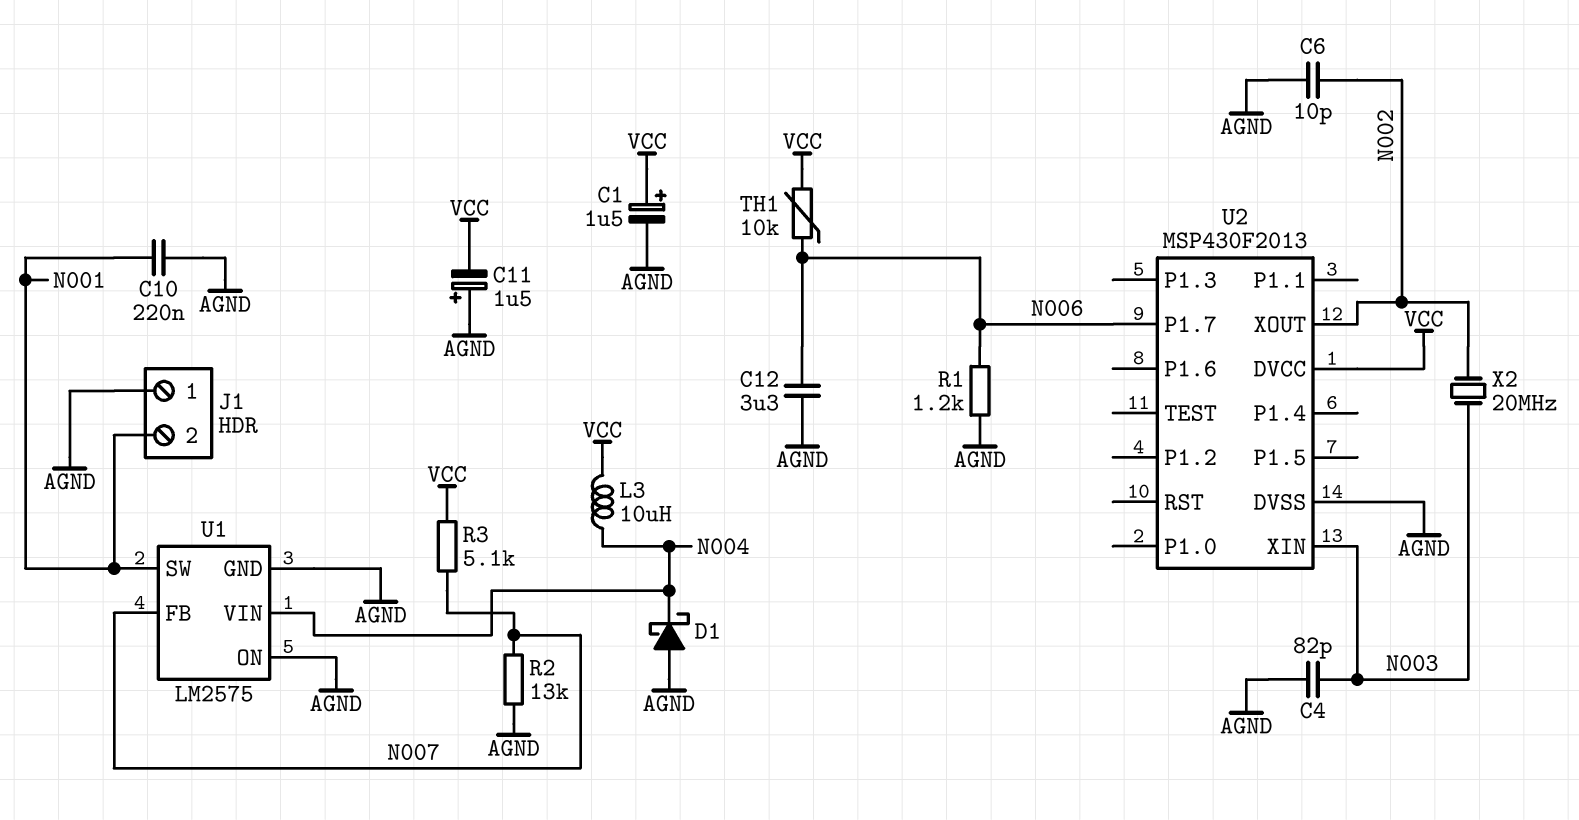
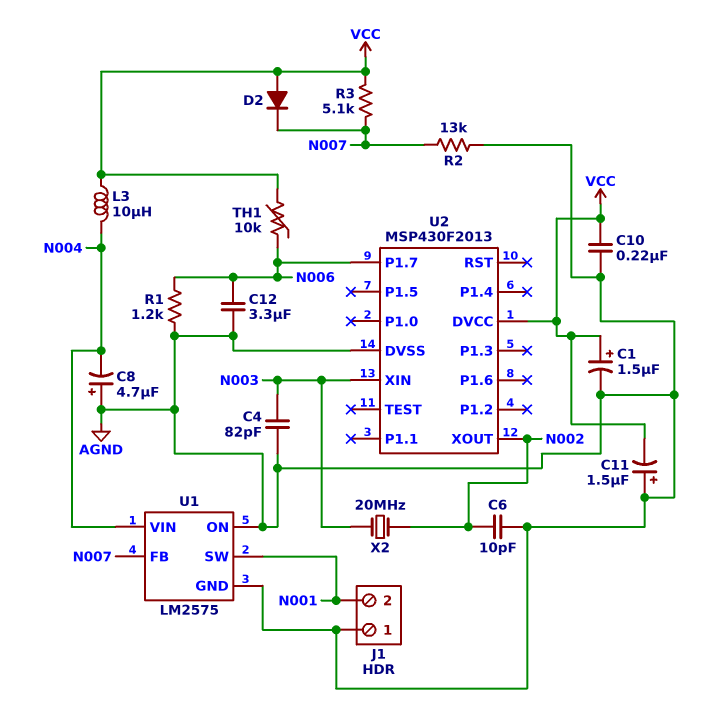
C8: none -> 4.7uF (plus AGND, minus N004)
C10: 220nF (AGND, N001) -> 220nF (AGND, VCC)
D1: schottky (A AGND, K N004) -> none
D2: none -> diode (A VCC, K N007)

